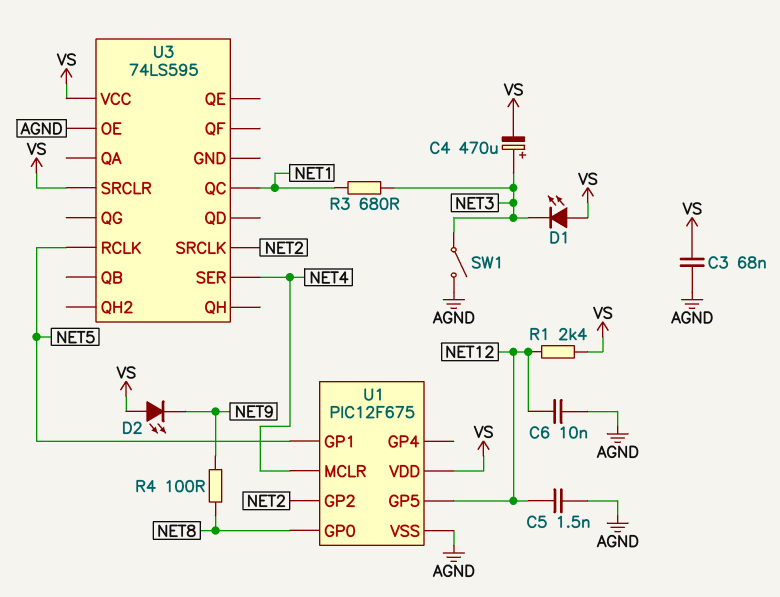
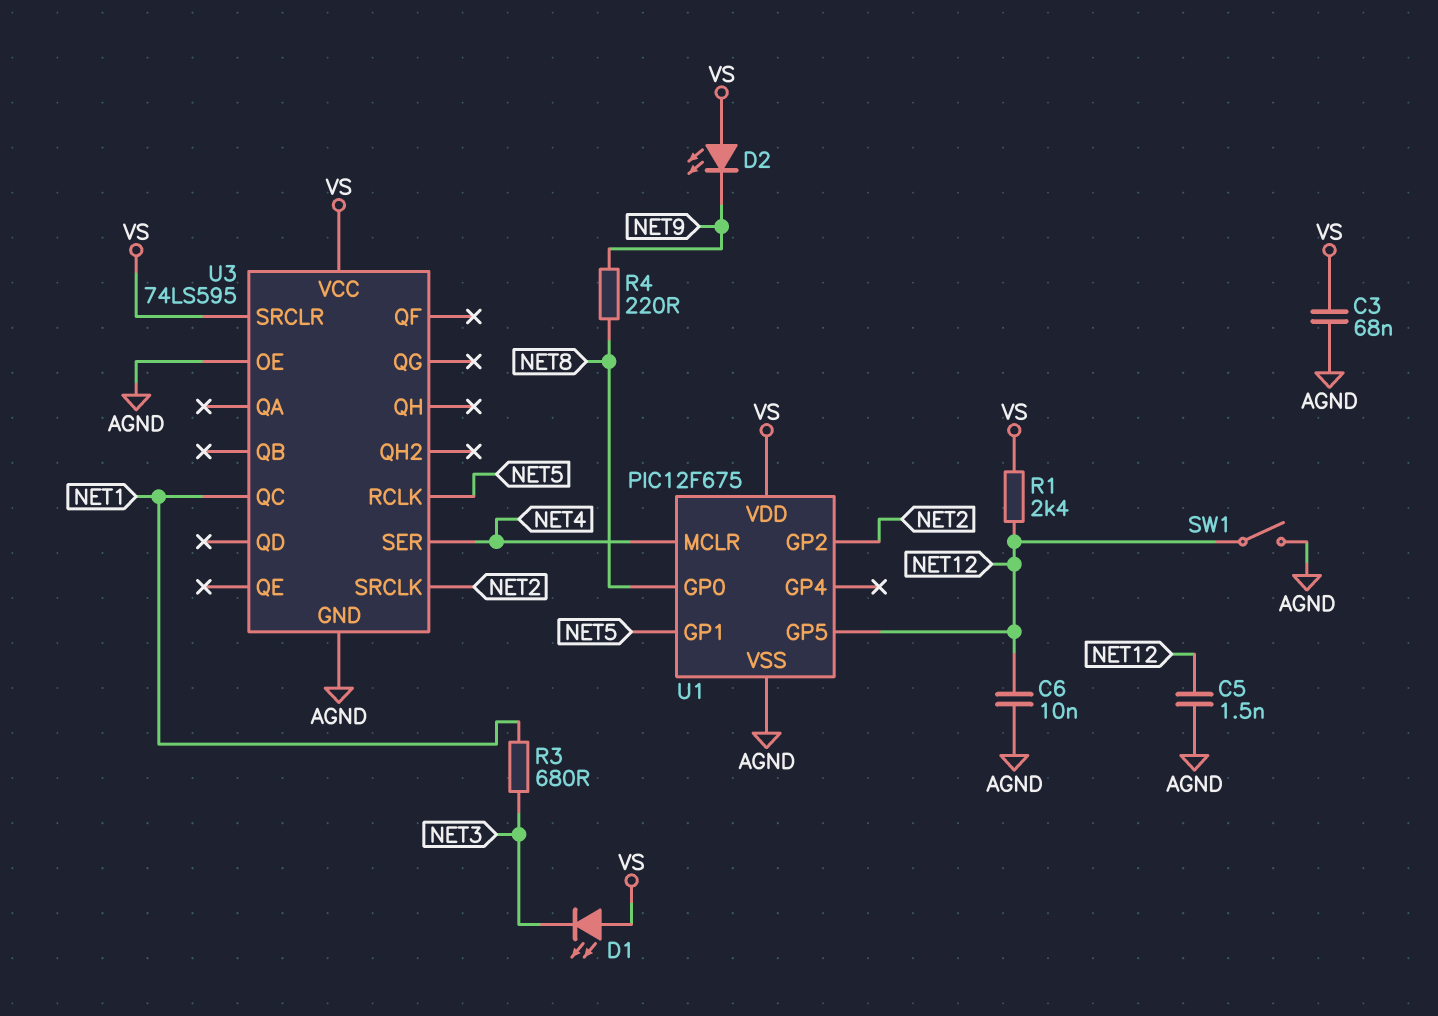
C4: 470uF (plus NET3, minus VS) -> none
R4: 100 (NET8, NET9) -> 220 (NET8, NET9)
SW1: switch (AGND, NET3) -> switch (AGND, NET12)
U3 pin GND: none -> AGND

